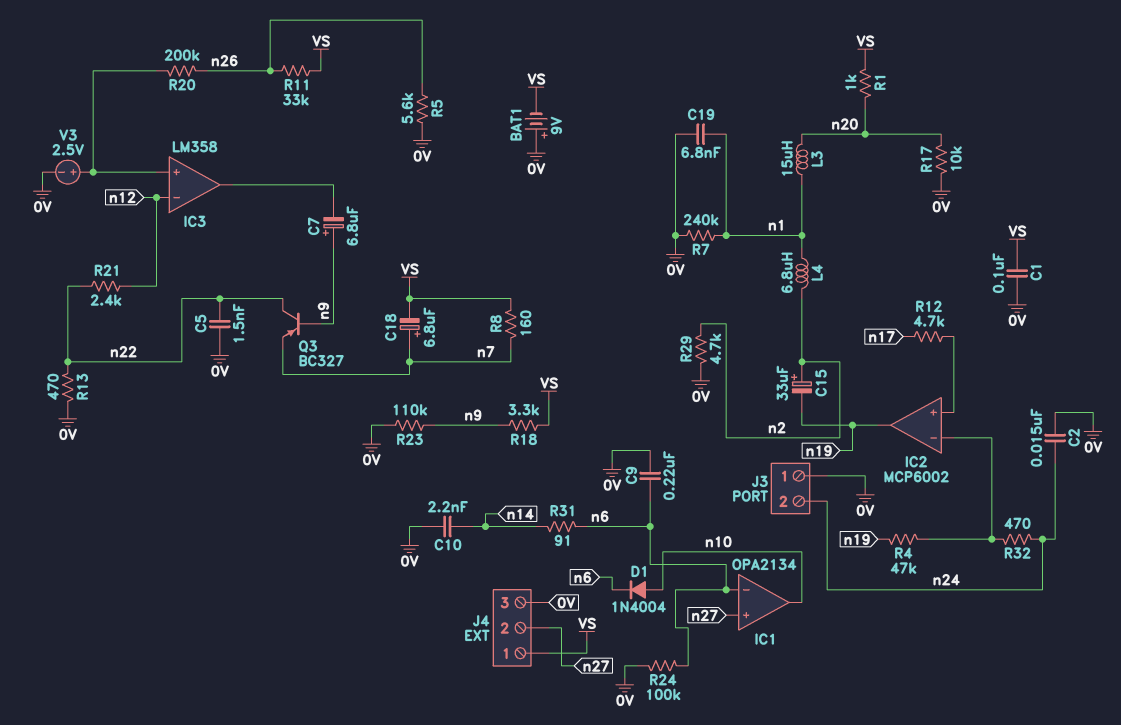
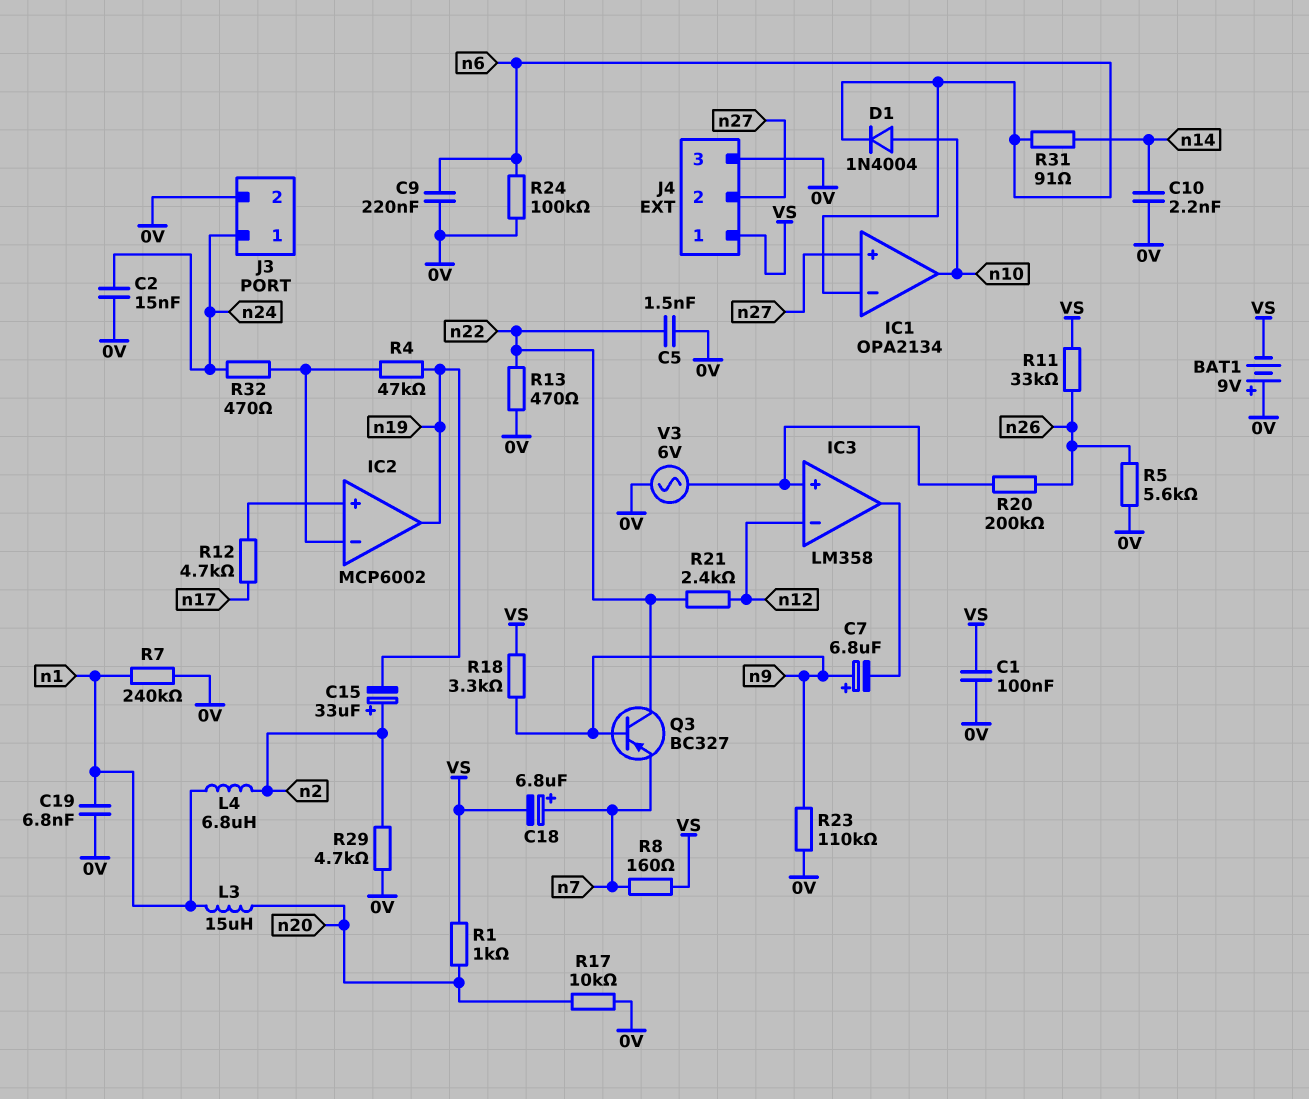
J3 pin 1: 0V -> n24
J3 pin 2: n24 -> 0V
V3: 2.5V (plus IC3/in+, minus 0V) -> AC 6V (0V, IC3/in+)

